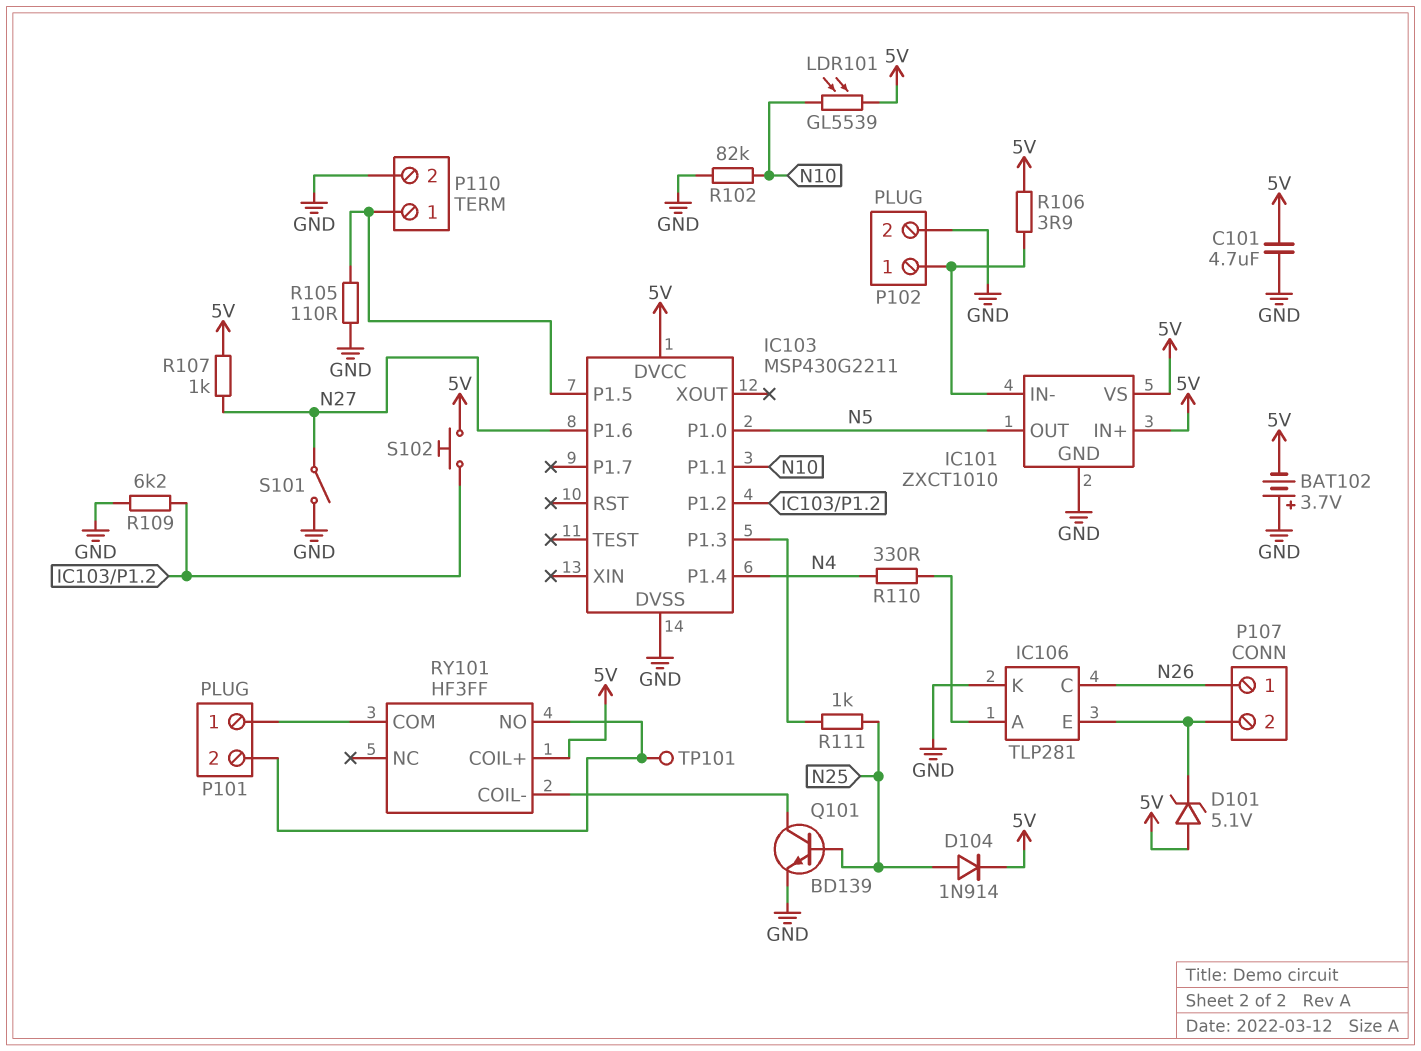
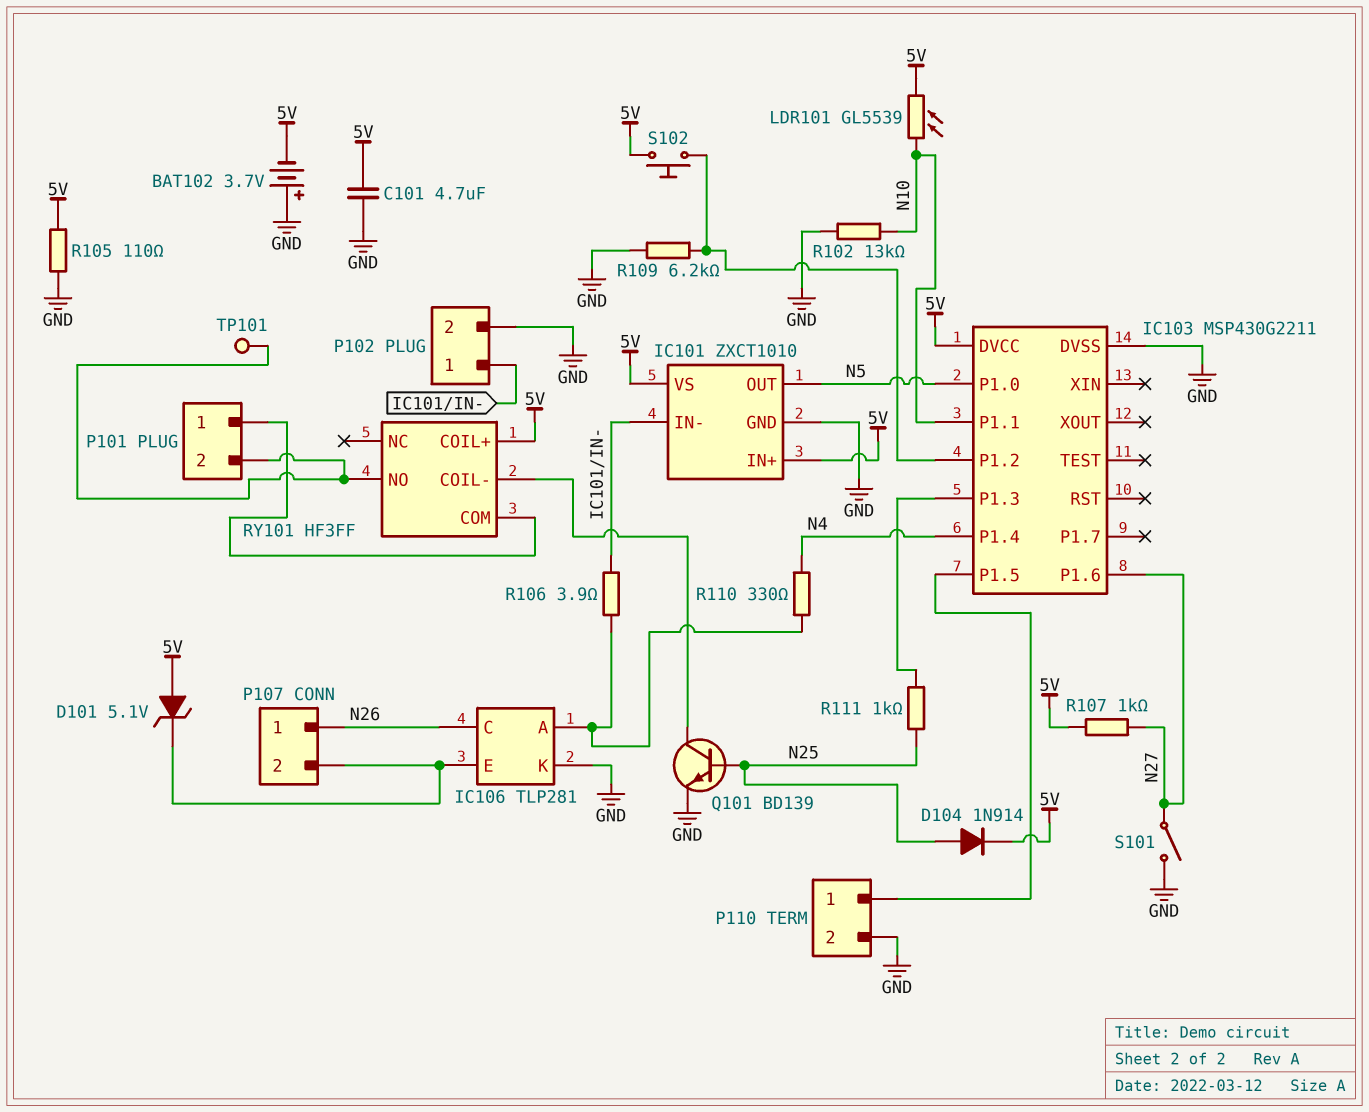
R102: 82k (GND, N10) -> 13k (GND, N10)
R105: 110 (GND, IC103/P1.5) -> 110 (5V, GND)
R106: 3.9 (5V, IC101/IN-) -> 3.9 (IC101/IN-, IC106/A)

